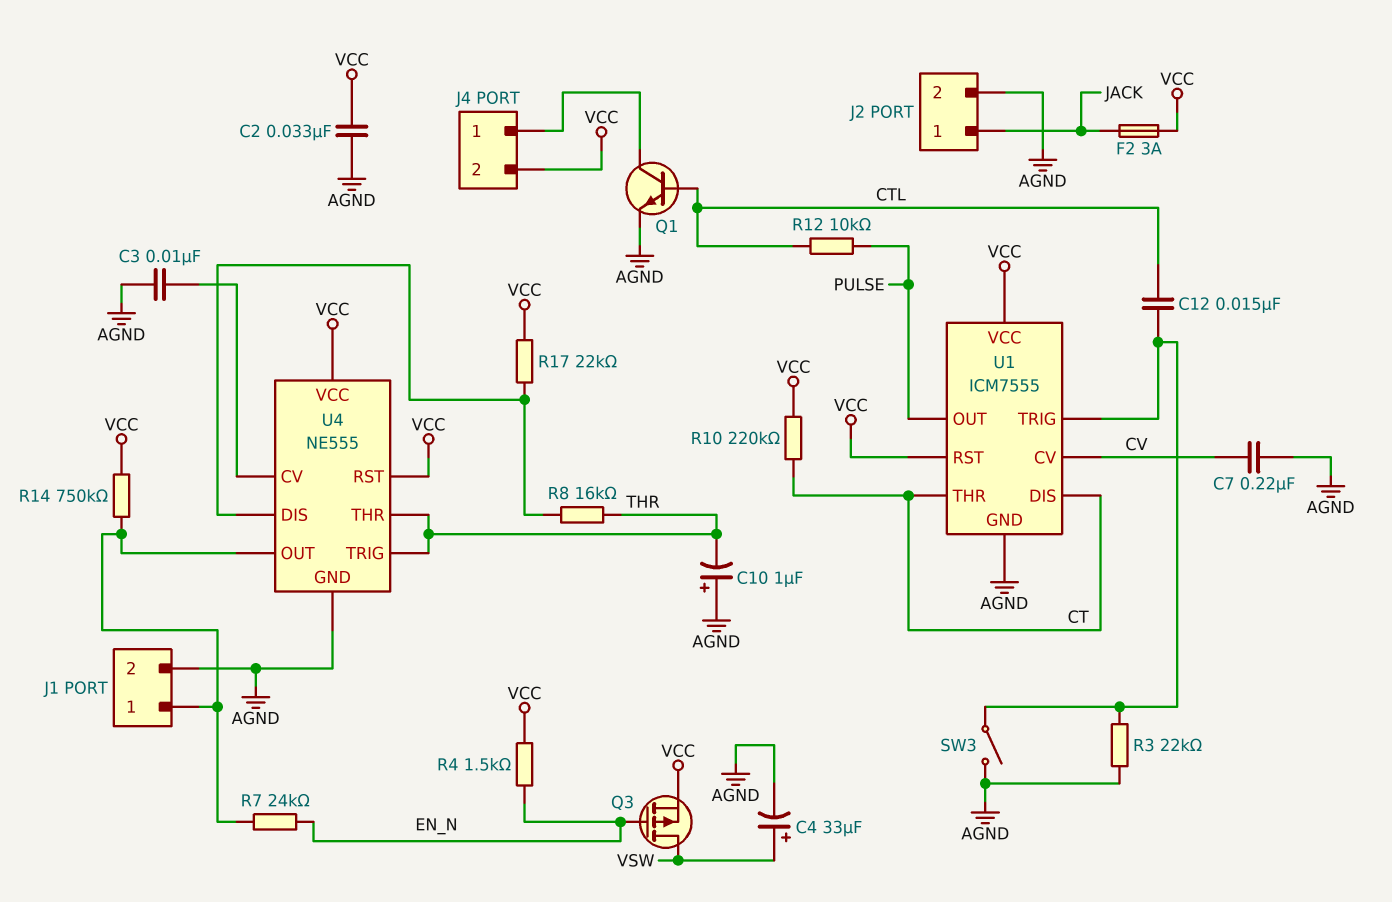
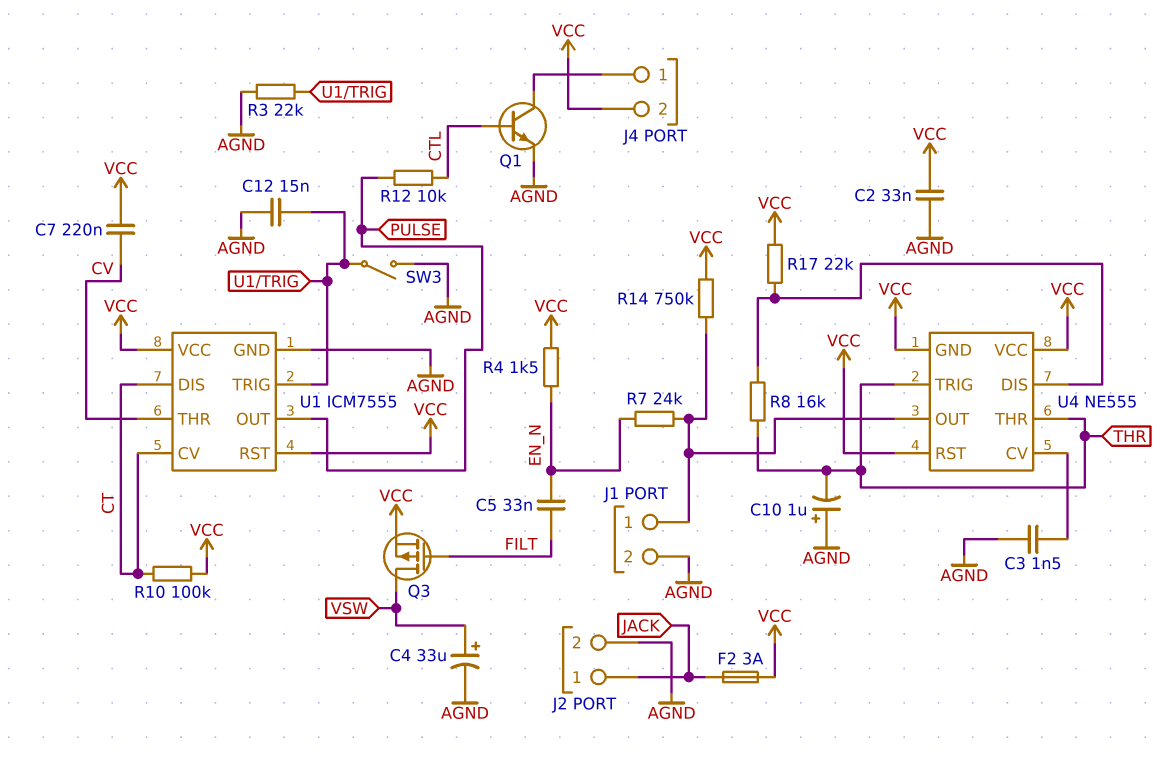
C3: 10nF (AGND, U4/CV) -> 1.5nF (AGND, U4/CV)
C5: none -> 33nF (EN_N, FILT)
C7: 220nF (AGND, CV) -> 220nF (CV, VCC)
C12: 15nF (CTL, U1/TRIG) -> 15nF (AGND, U1/TRIG)
Q3: PMOS (G EN_N, D VSW, S VCC) -> PMOS (G FILT, D VSW, S VCC)
R10: 220k (CT, VCC) -> 100k (CT, VCC)
U1 pin CV: CV -> CT
U1 pin THR: CT -> CV
U4 pin GND: AGND -> VCC

